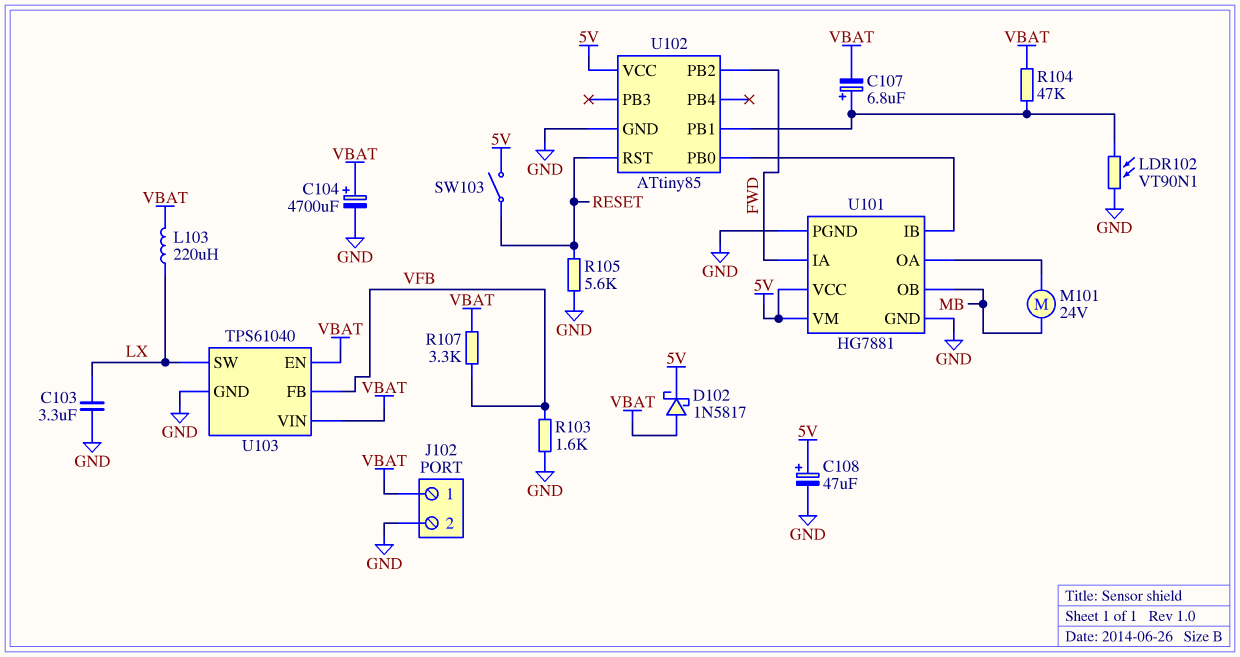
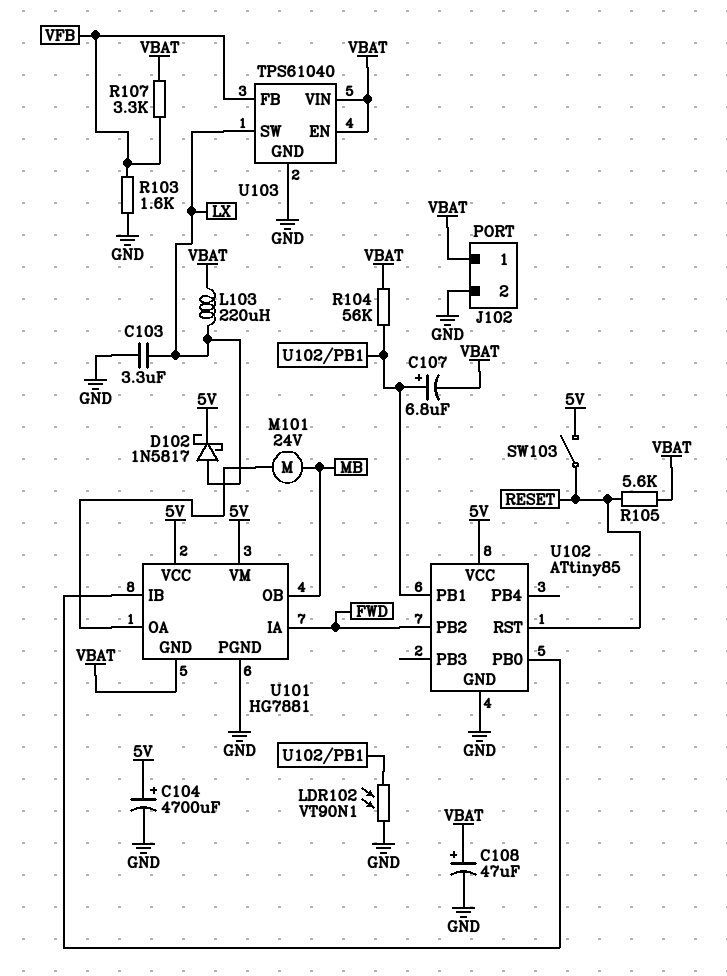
C104: 4700uF (plus VBAT, minus GND) -> 4700uF (plus 5V, minus GND)
C108: 47uF (plus 5V, minus GND) -> 47uF (plus VBAT, minus GND)
D102: schottky 1N5817 (A VBAT, K 5V) -> schottky 1N5817 (A LX, K 5V)
R104: 47k (U102/PB1, VBAT) -> 56k (U102/PB1, VBAT)
R105: 5.6k (GND, RESET) -> 5.6k (RESET, VBAT)
U101 pin GND: GND -> VBAT

